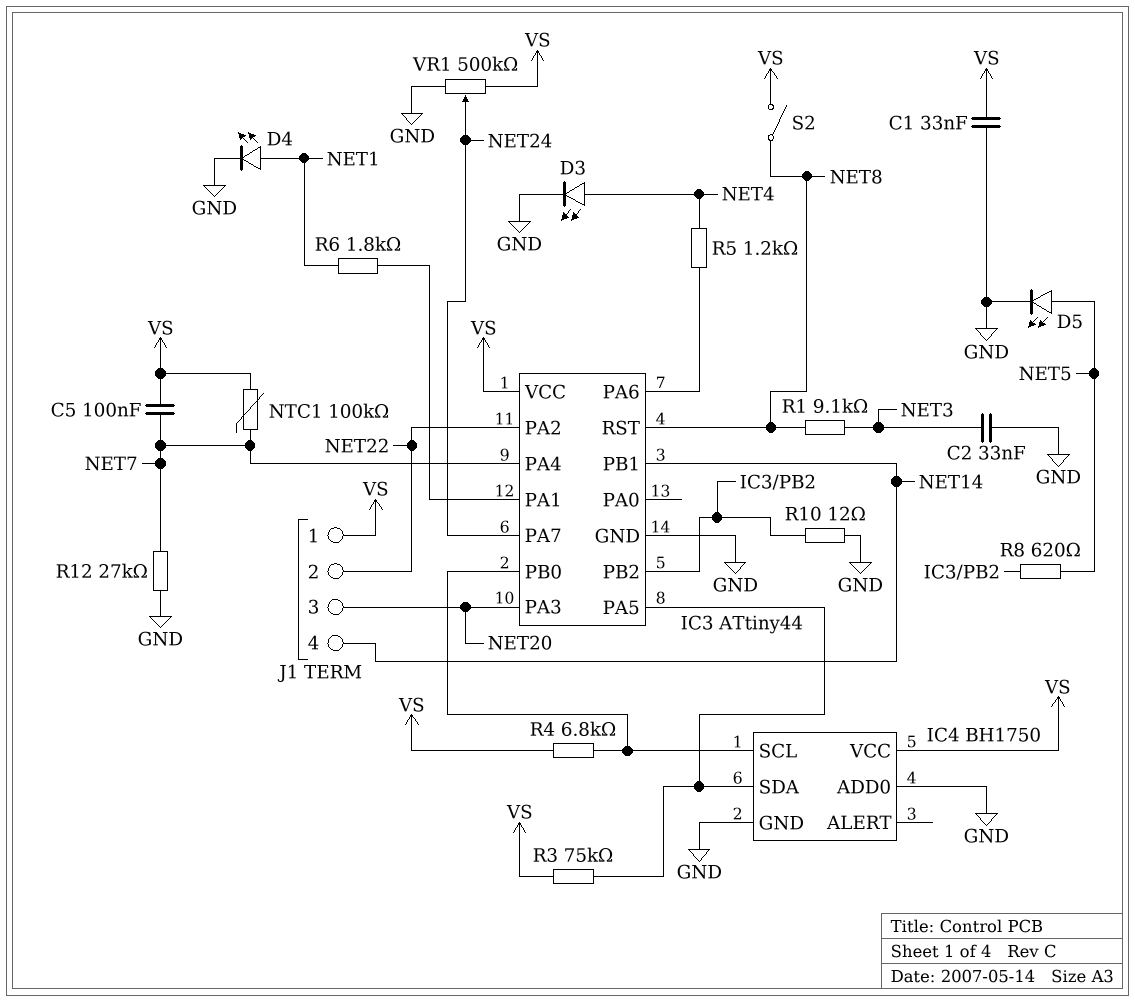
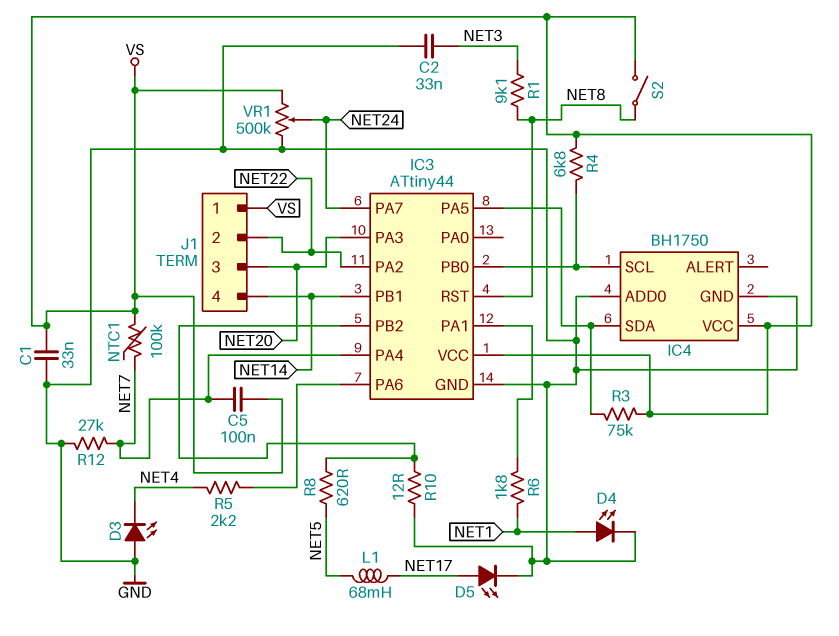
D3: LED (A NET4, K GND) -> LED (A GND, K NET4)
D5: LED (A NET5, K GND) -> LED (A NET17, K GND)
L1: none -> 68mH (NET5, NET17)
R5: 1.2k (IC3/PA6, NET4) -> 2.2k (IC3/PA6, NET4)

